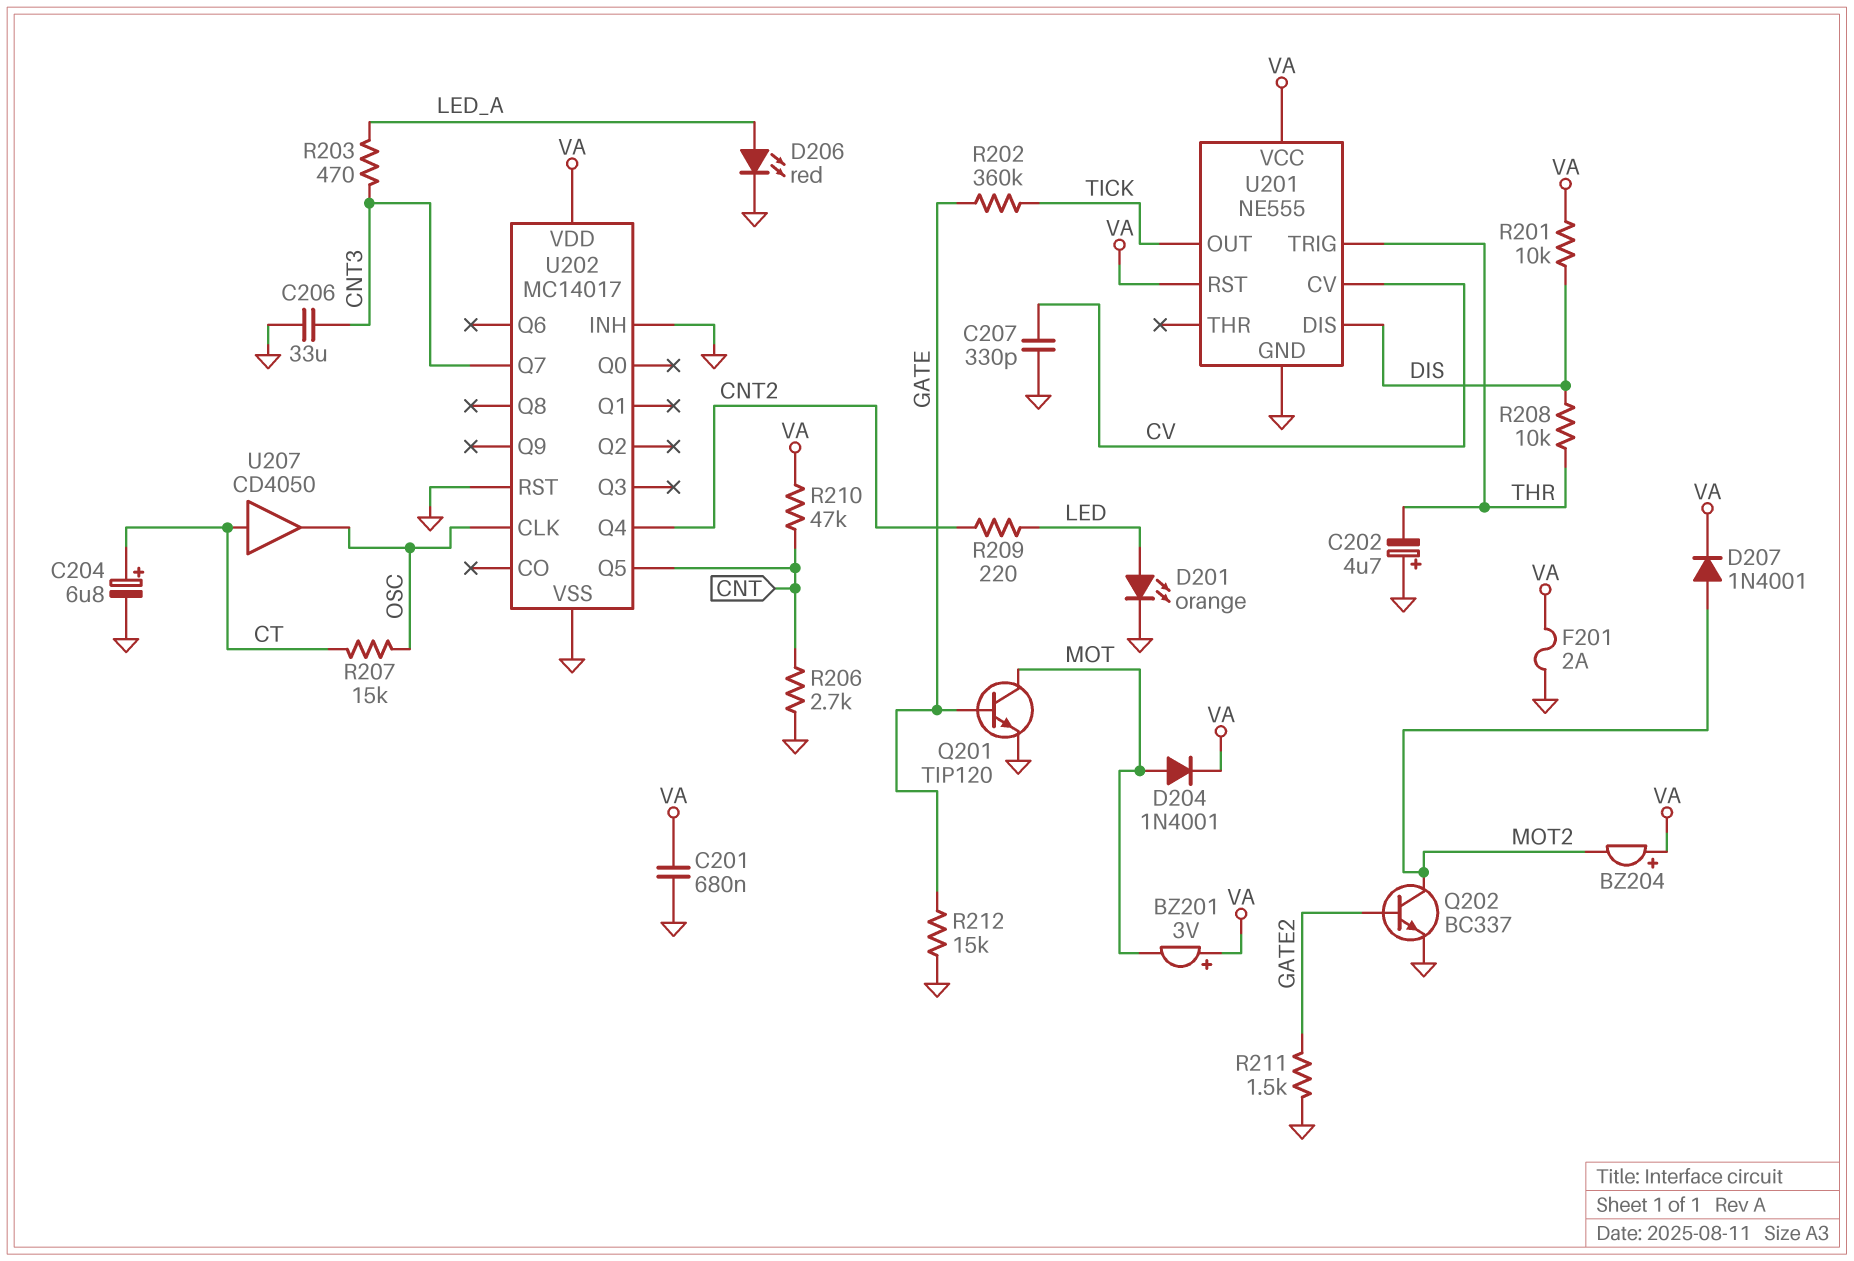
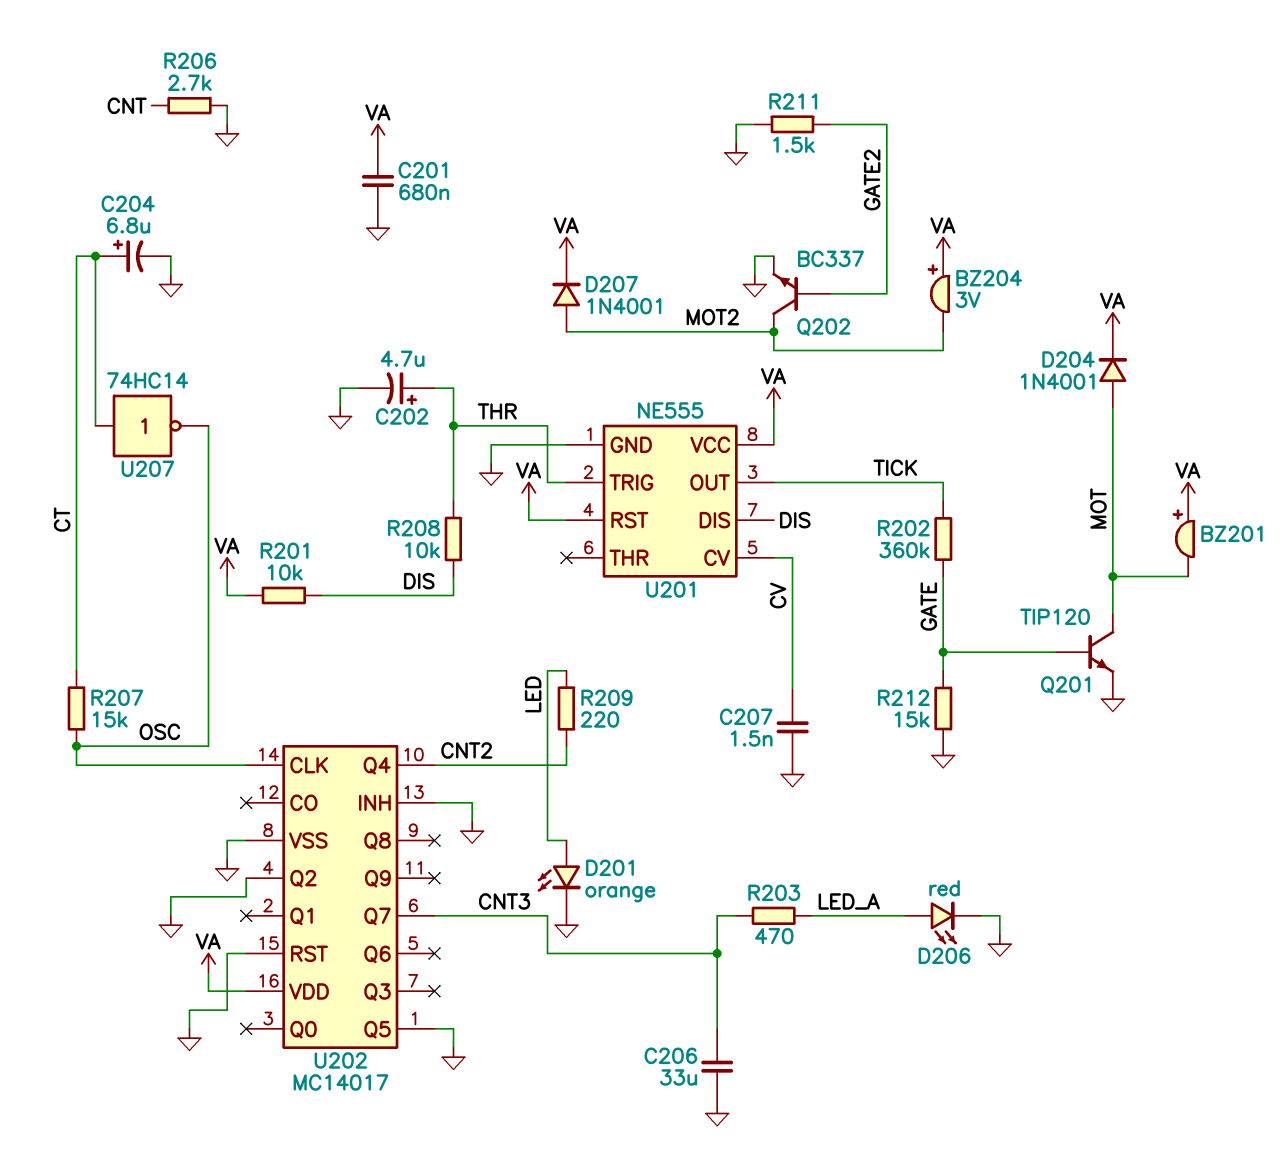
BZ201: buzzer 3V (plus VA, minus MOT) -> buzzer (plus VA, minus MOT)
BZ204: buzzer (plus VA, minus MOT2) -> buzzer 3V (plus VA, minus MOT2)
C202: 4.7uF (plus GND, minus THR) -> 4.7uF (plus THR, minus GND)
C207: 330pF (CV, GND) -> 1.5nF (CV, GND)
F201: 2A (GND, VA) -> none
R210: 47k (CNT, VA) -> none
U202 pin Q2: none -> GND
U202 pin Q5: CNT -> GND
U207: buffer CD4050 (in CT, out OSC) -> NOT 74HC14 (in CT, out OSC)

